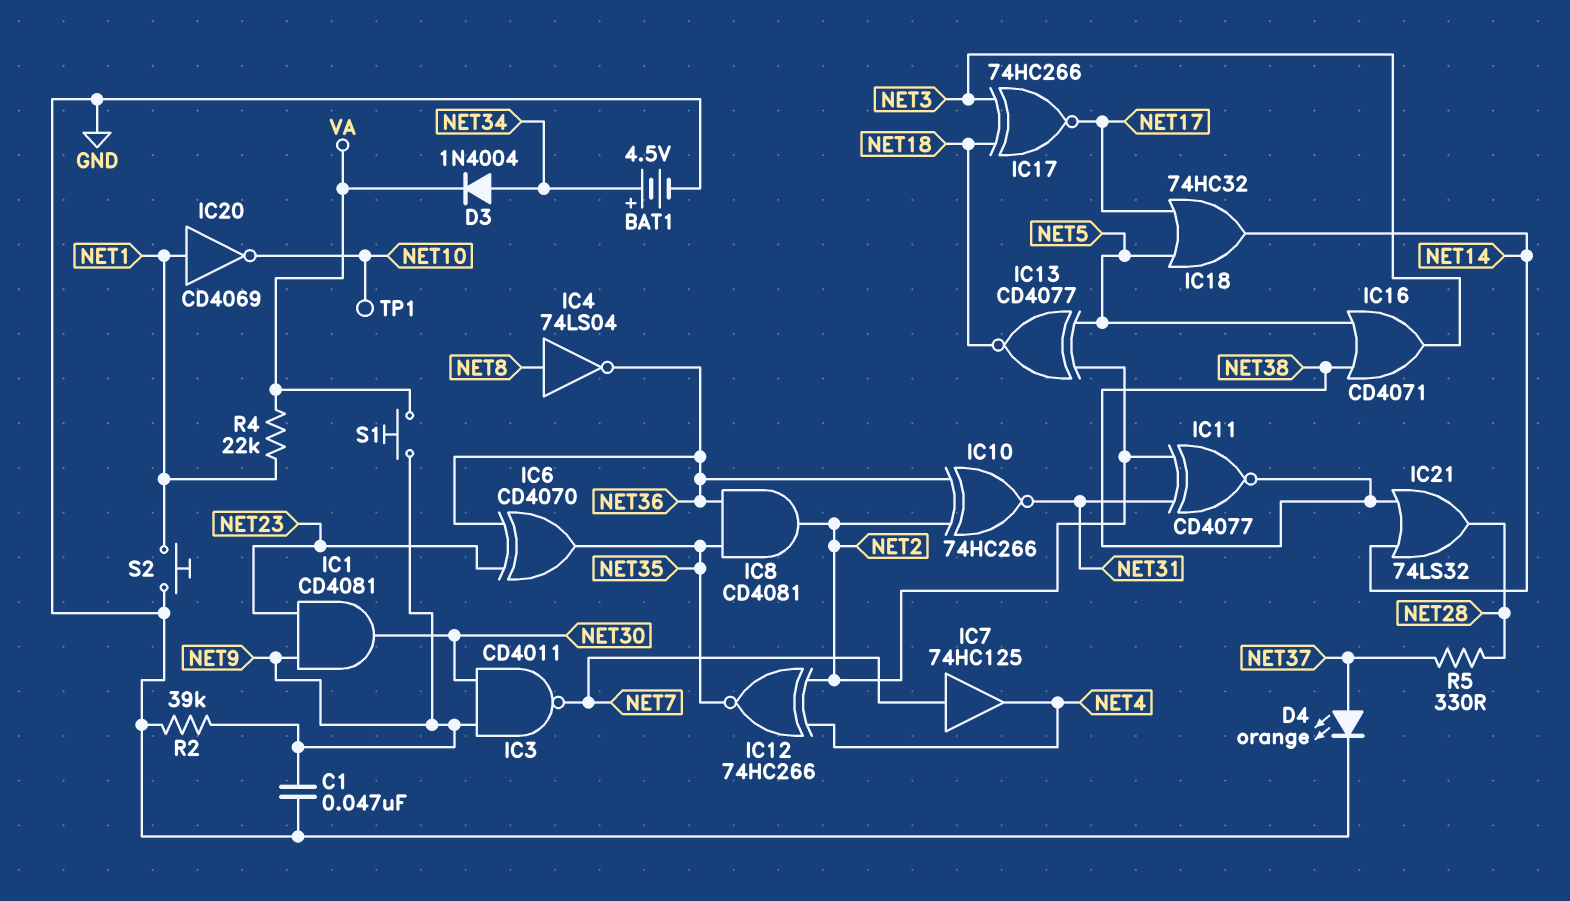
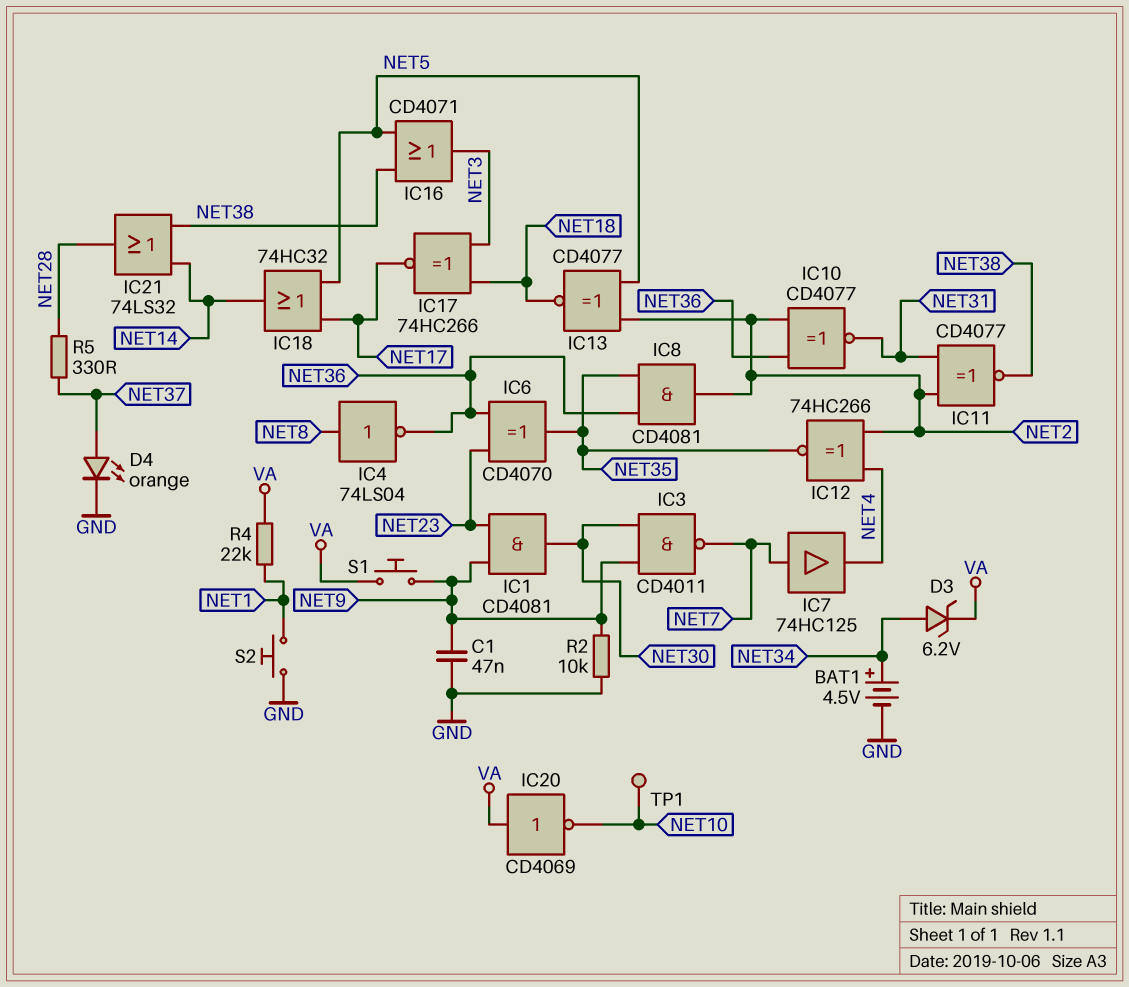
D3: diode 1N4004 (A NET34, K VA) -> zener 6.2V (A NET34, K VA)
IC10: XNOR 74HC266 (in NET2, in NET36, out NET31) -> XNOR CD4077 (in NET2, in NET36, out NET31)
IC20: NOT CD4069 (in NET1, out NET10) -> NOT CD4069 (in VA, out NET10)
R2: 39k (GND, NET9) -> 10k (GND, NET9)

